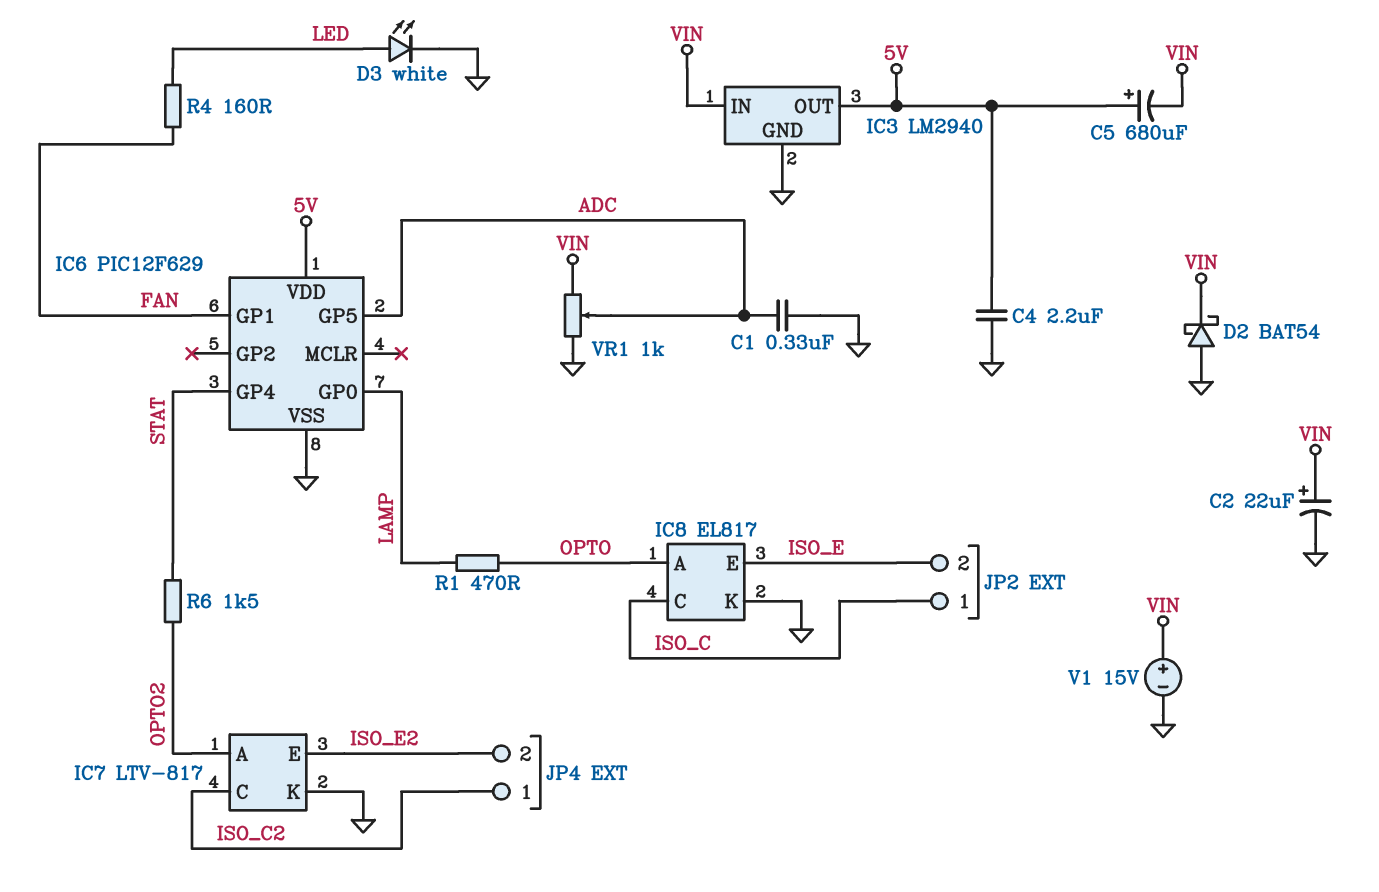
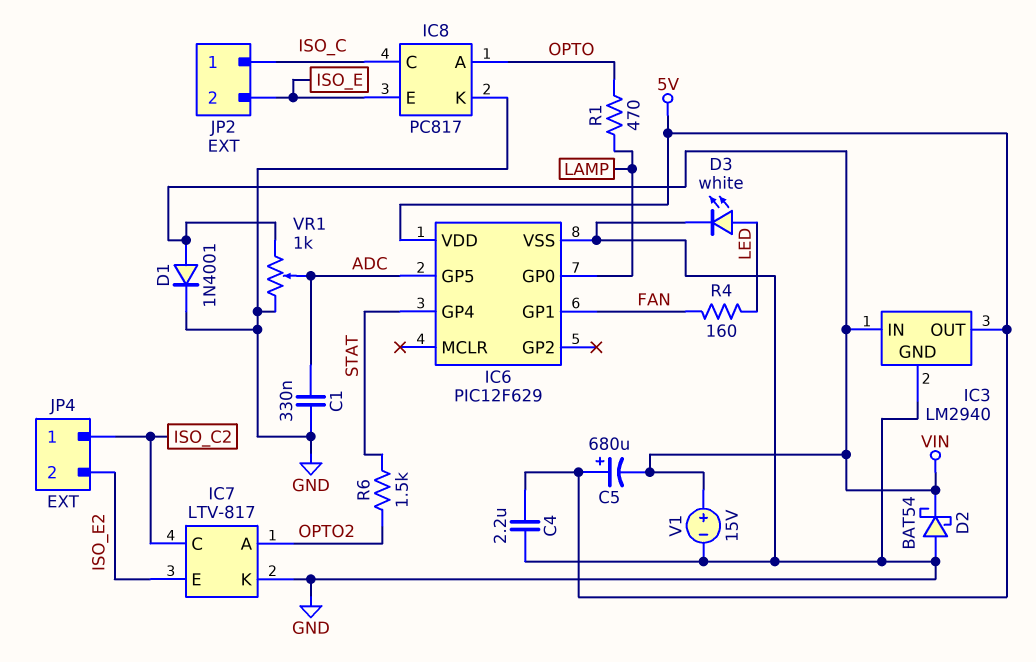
C2: 22uF (plus VIN, minus GND) -> none
D1: none -> diode 1N4001 (A VIN, K GND)
IC8: EL817 -> PC817

